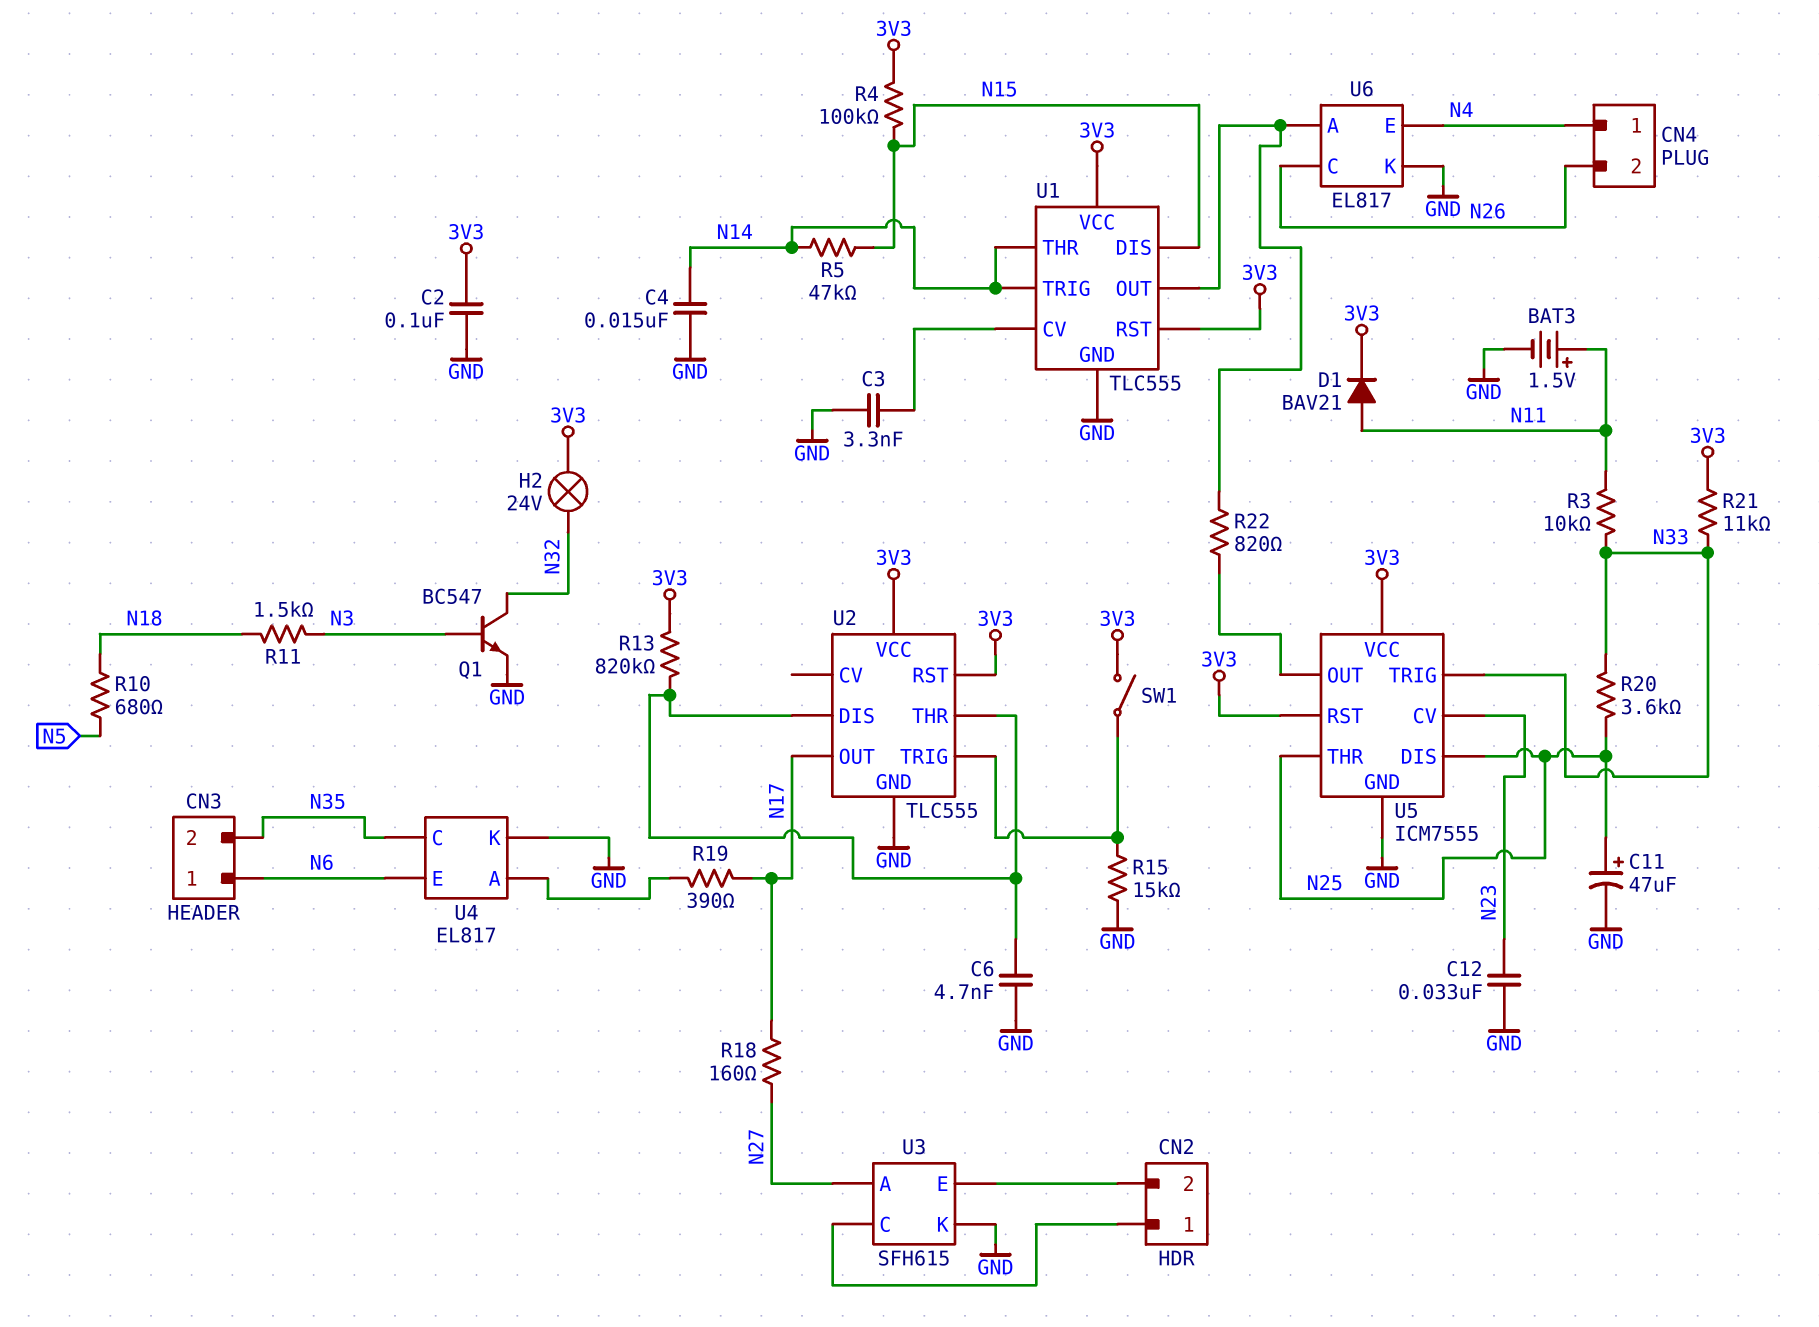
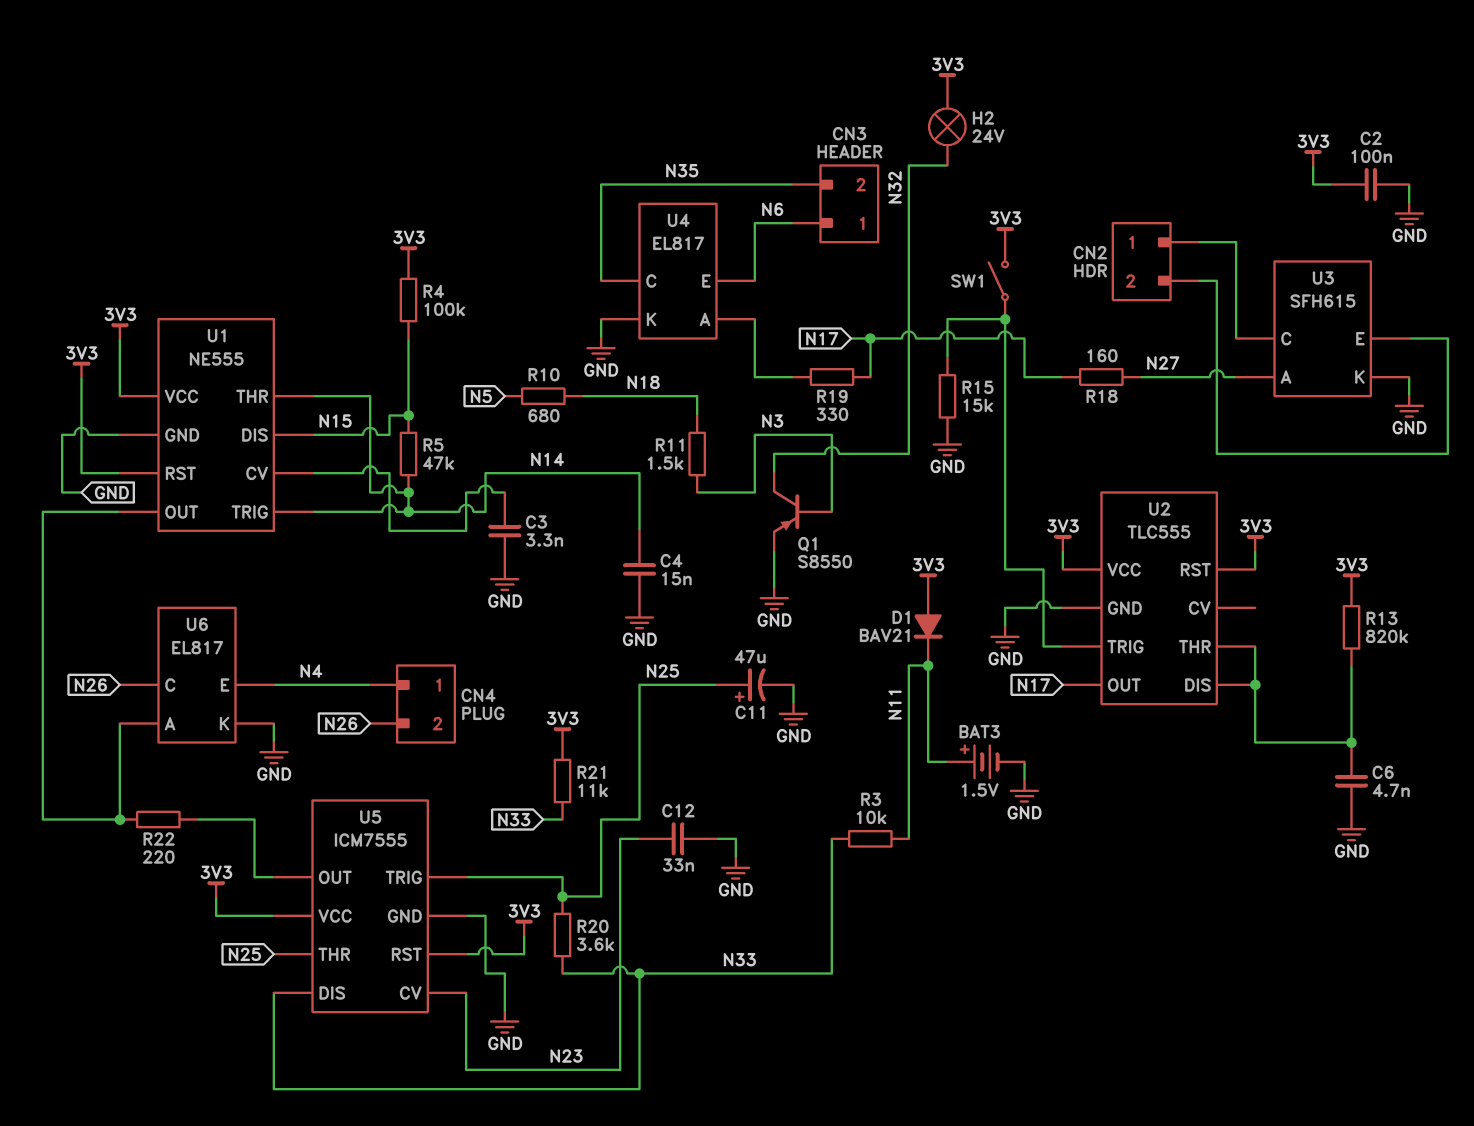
D1: diode BAV21 (A N11, K 3V3) -> diode BAV21 (A 3V3, K N11)
Q1: NPN BC547 (B N3, C N32, E GND) -> PNP S8550 (B N3, C N32, E GND)
R19: 390 (N17, U4/A) -> 330 (N17, U4/A)
R22: 820 (U1/OUT, U5/OUT) -> 220 (U1/OUT, U5/OUT)
U1: TLC555 -> NE555
U5 pin DIS: N25 -> N33
U5 pin TRIG: N33 -> N25

